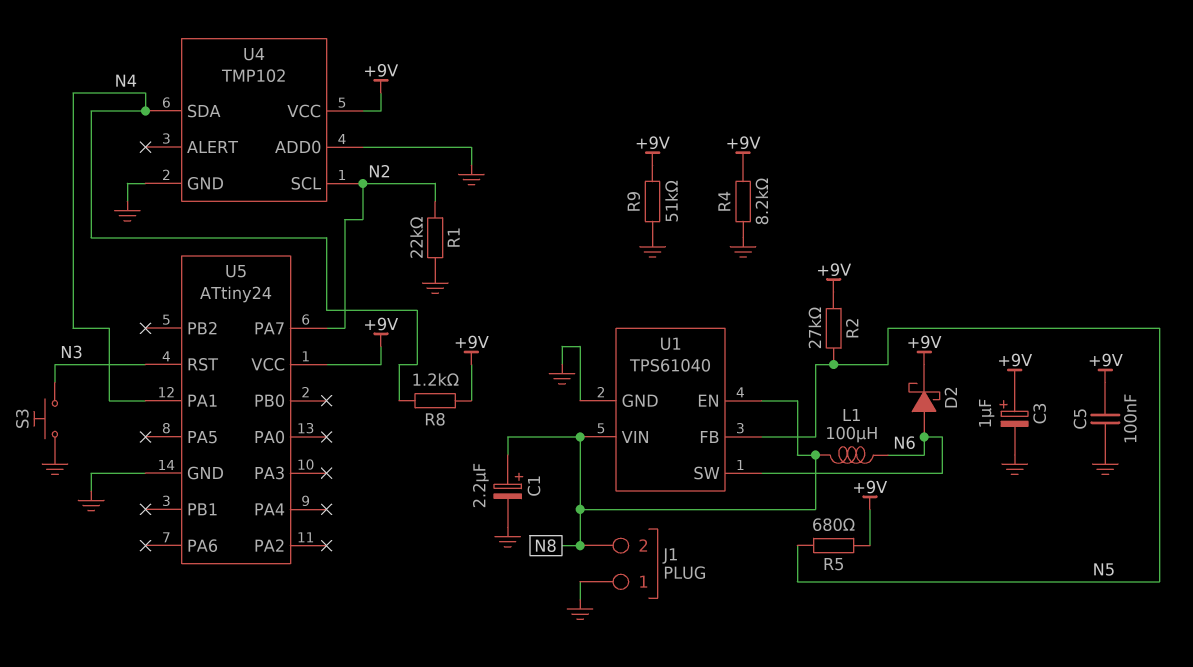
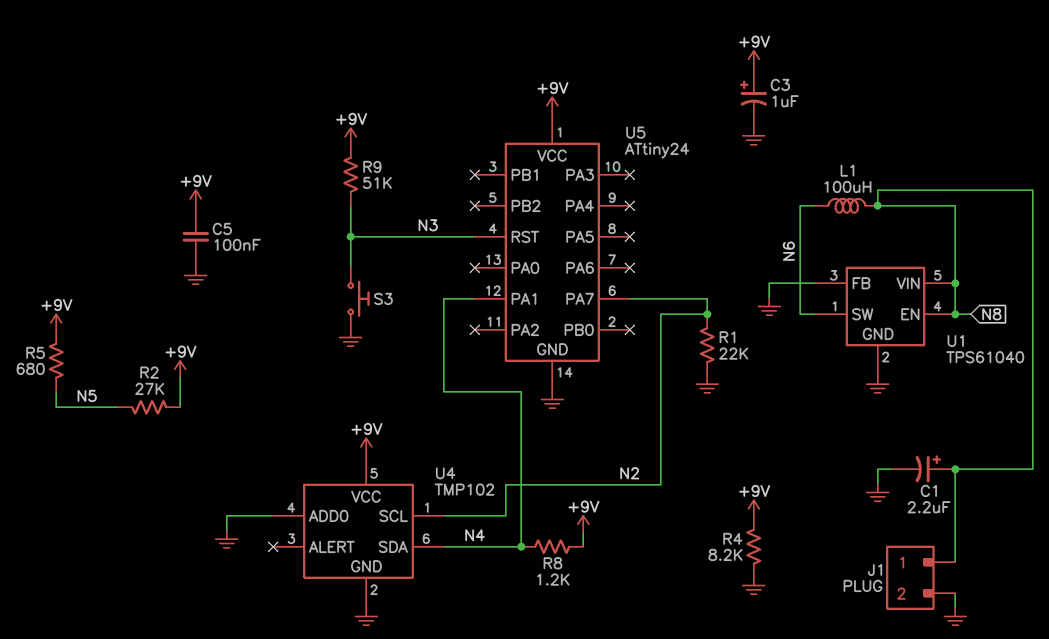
D2: schottky (A N6, K +9V) -> none
J1 pin 1: GND -> N8
J1 pin 2: N8 -> GND
R9: 51k (+9V, GND) -> 51k (+9V, N3)
U1 pin FB: N5 -> GND

